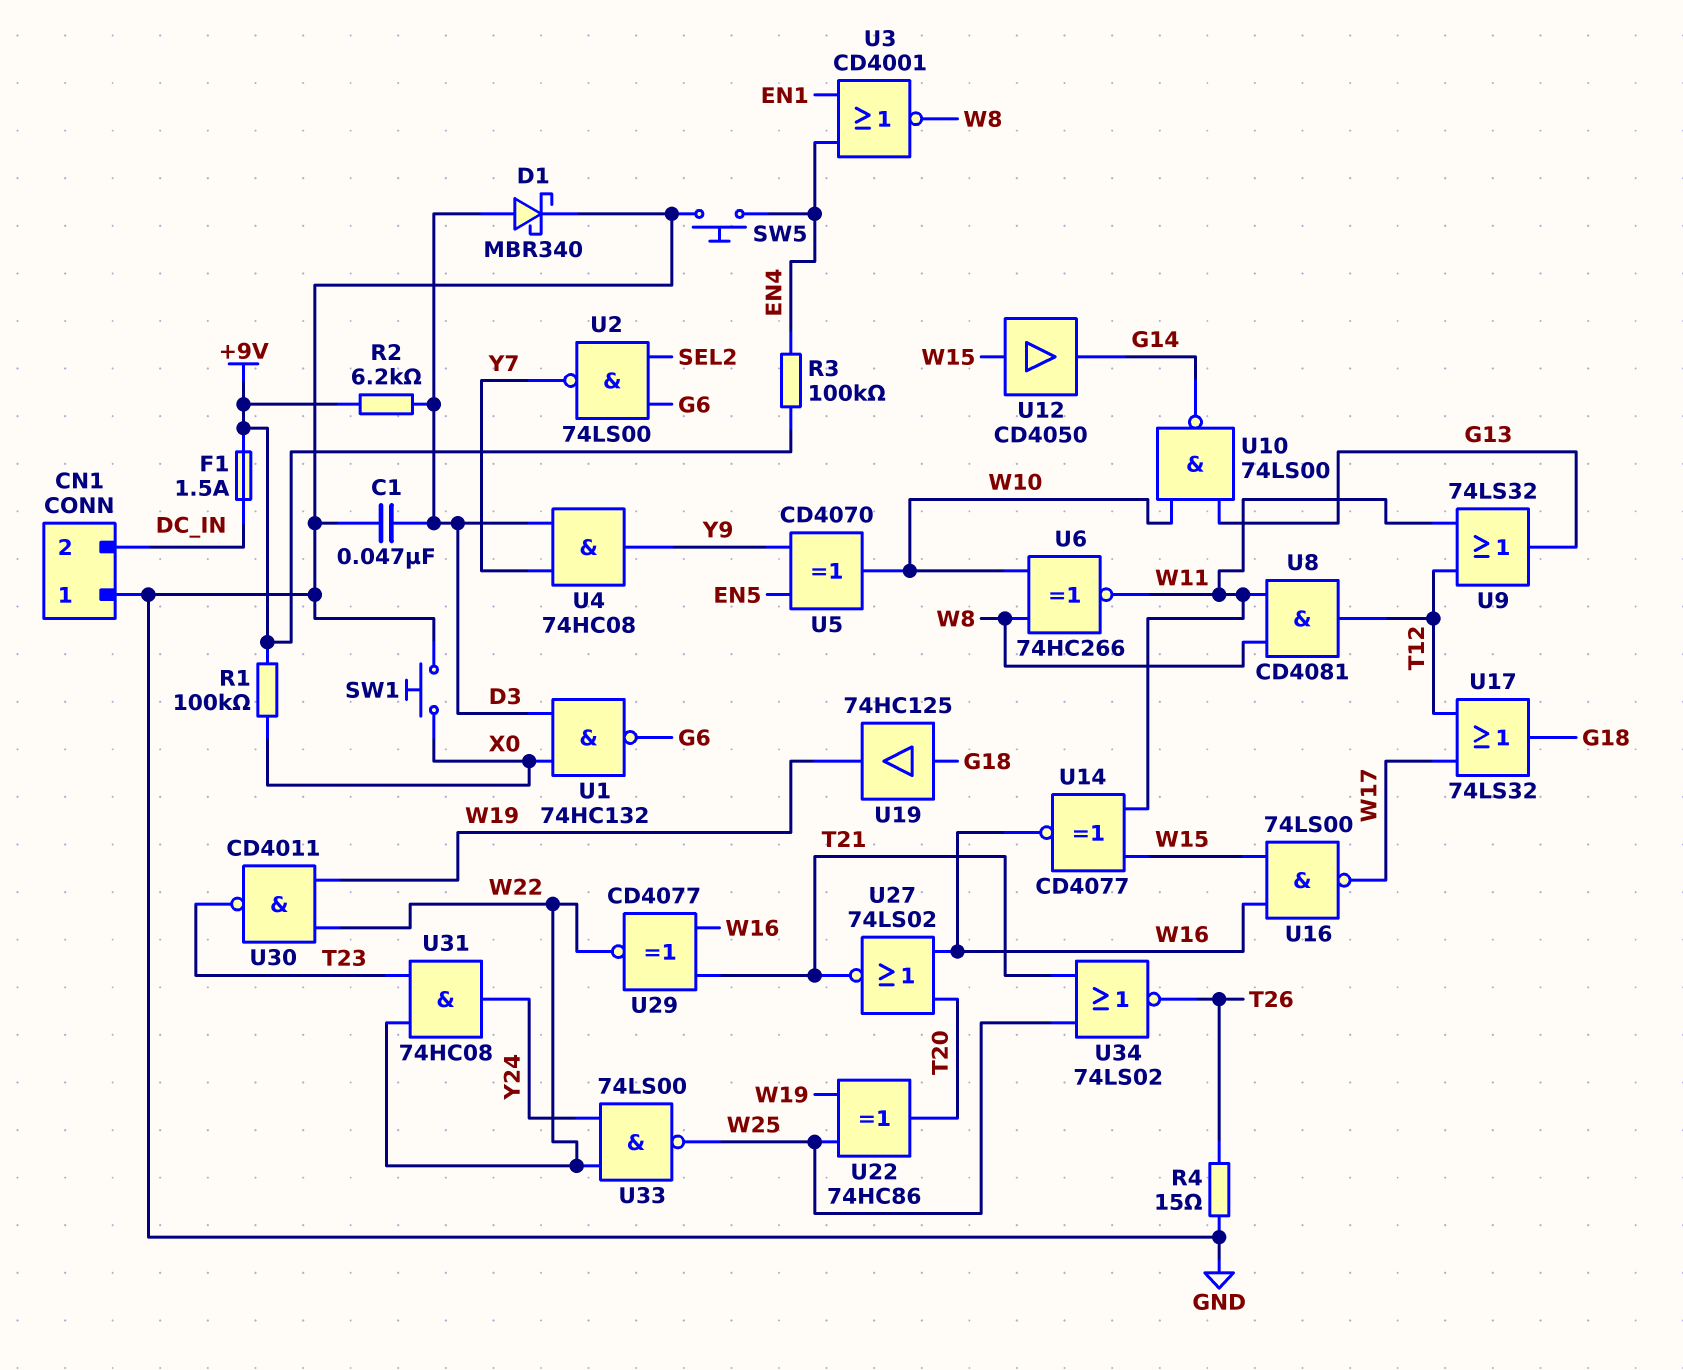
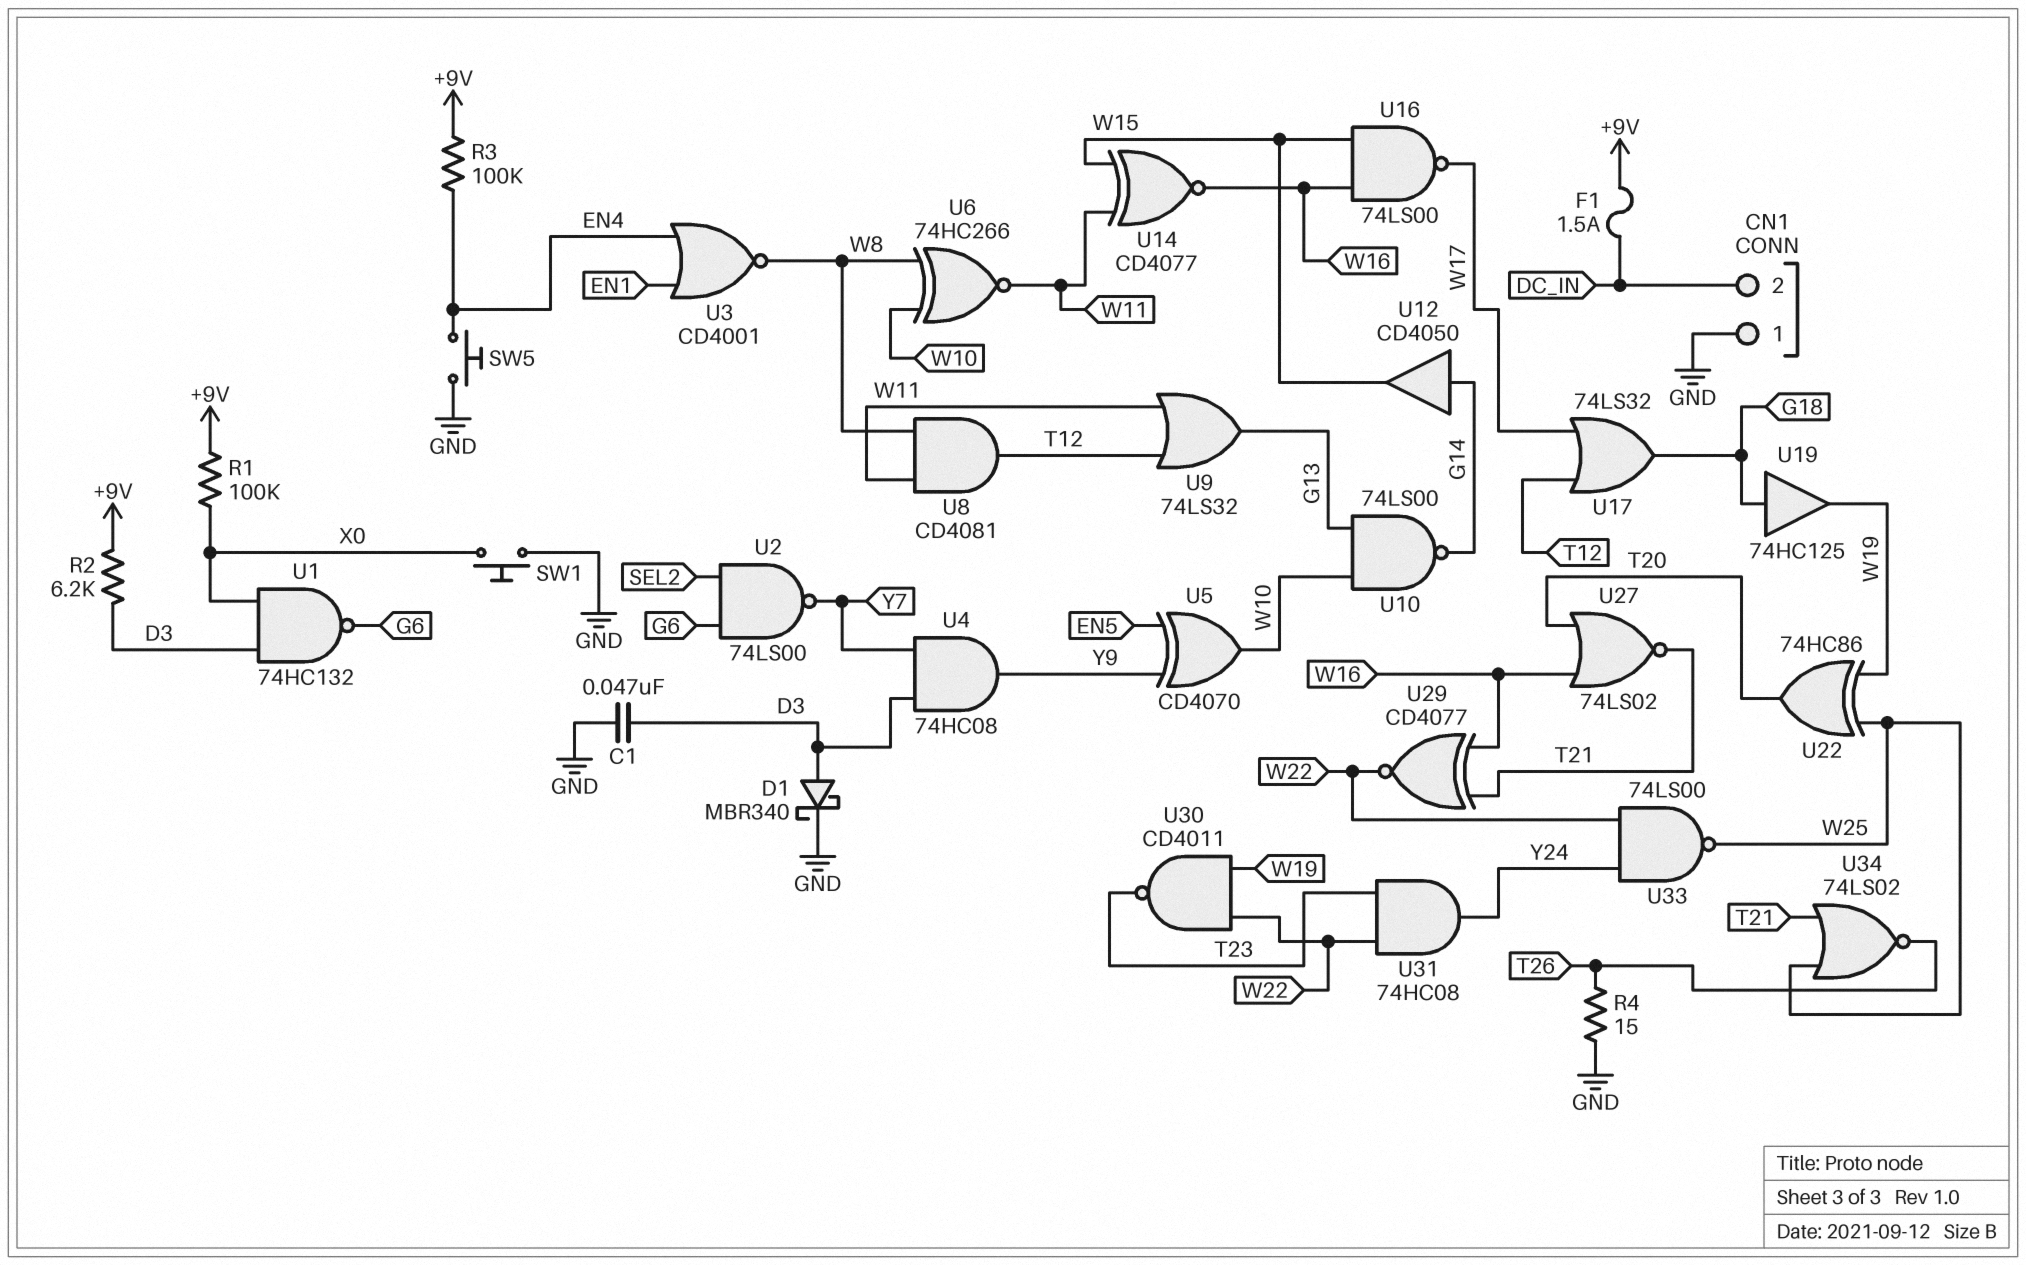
U12: buffer CD4050 (in W15, out G14) -> buffer CD4050 (in G14, out W15)

